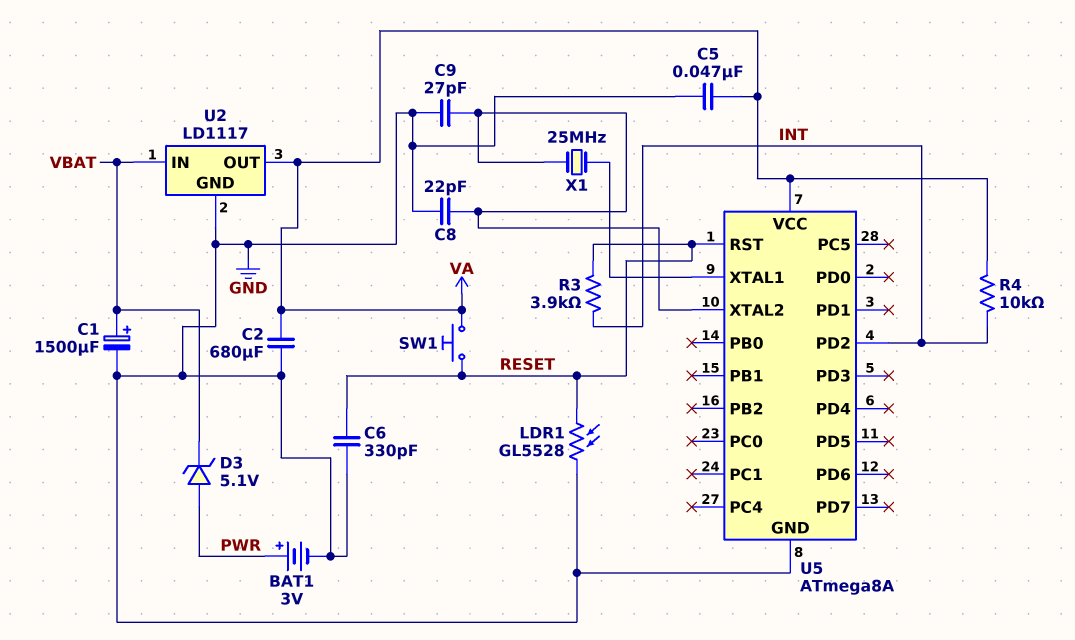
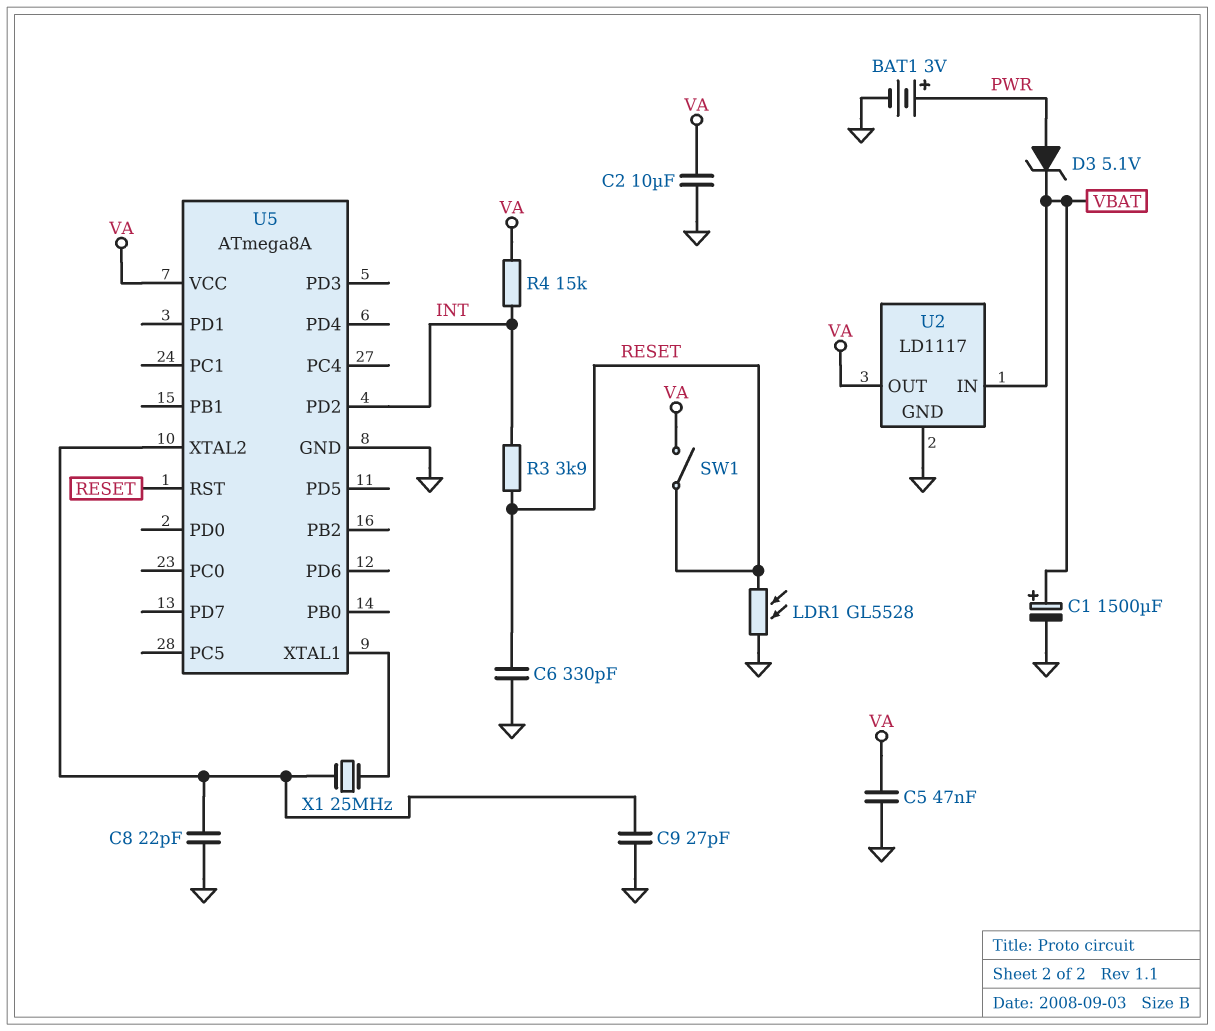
C2: 680uF (GND, VA) -> 10uF (GND, VA)
R4: 10k (INT, VA) -> 15k (INT, VA)
SW1: button (RESET, VA) -> switch (RESET, VA)

